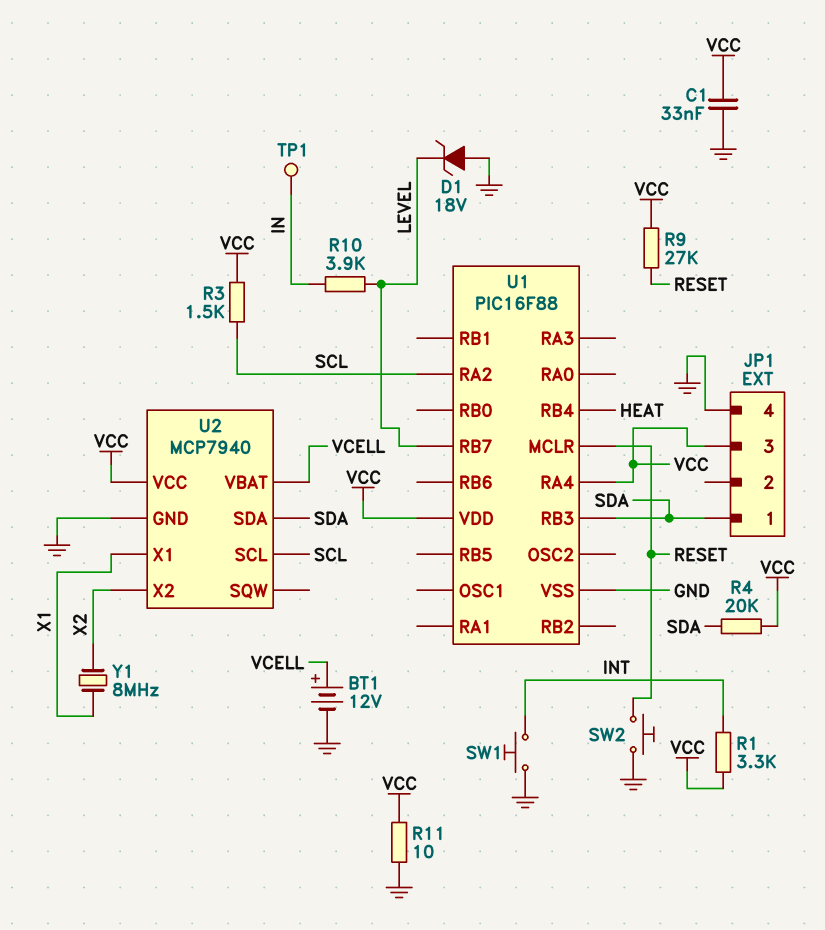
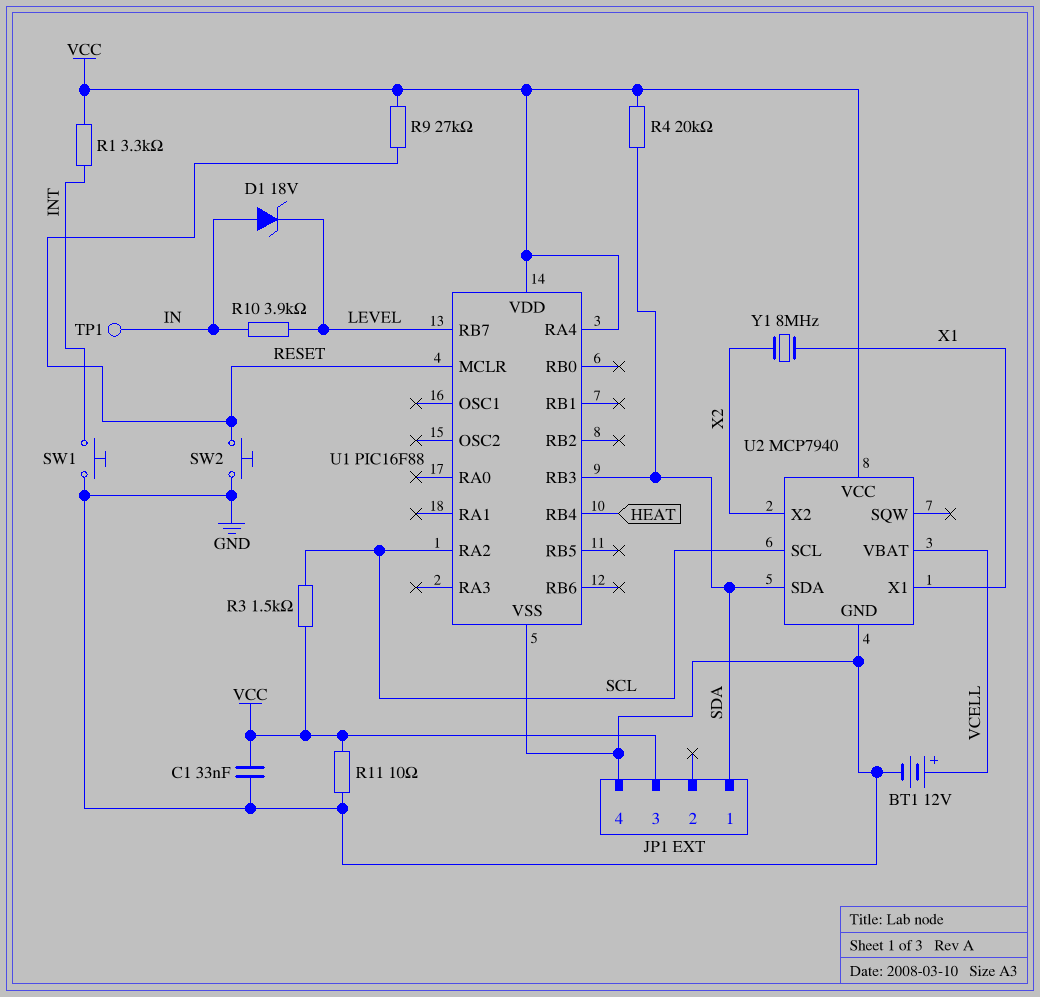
D1: zener 18V (A GND, K LEVEL) -> zener 18V (A IN, K LEVEL)

